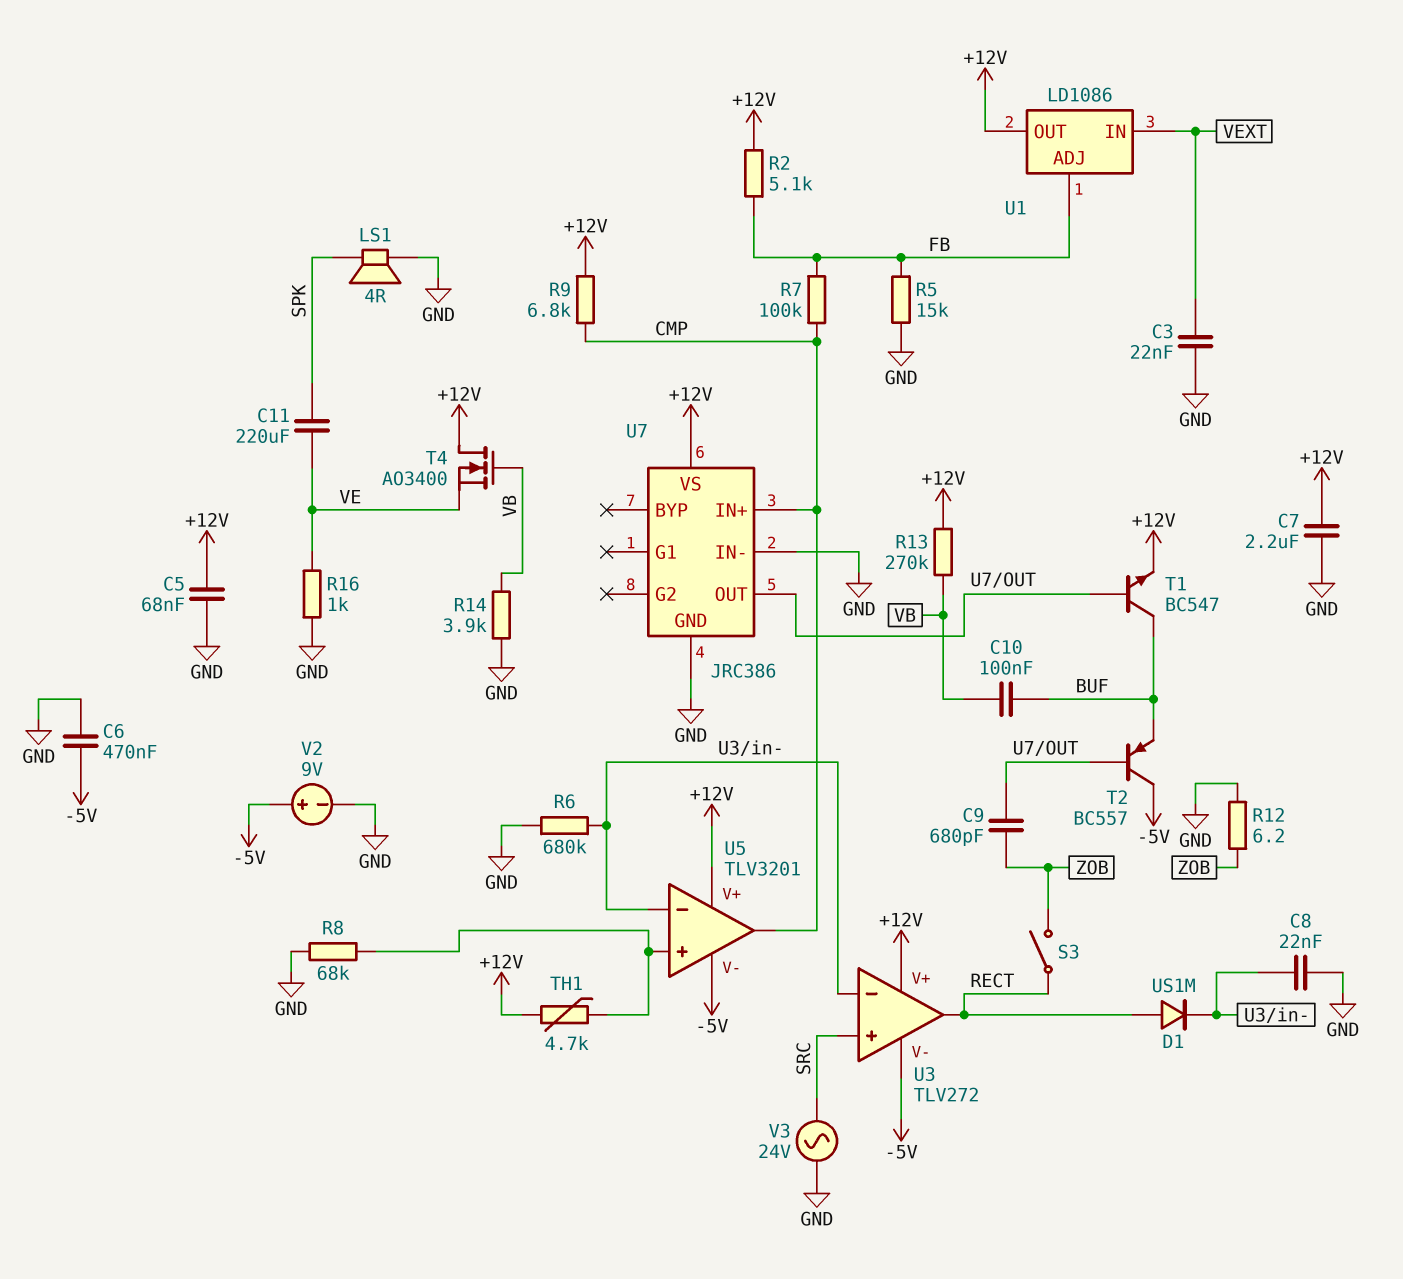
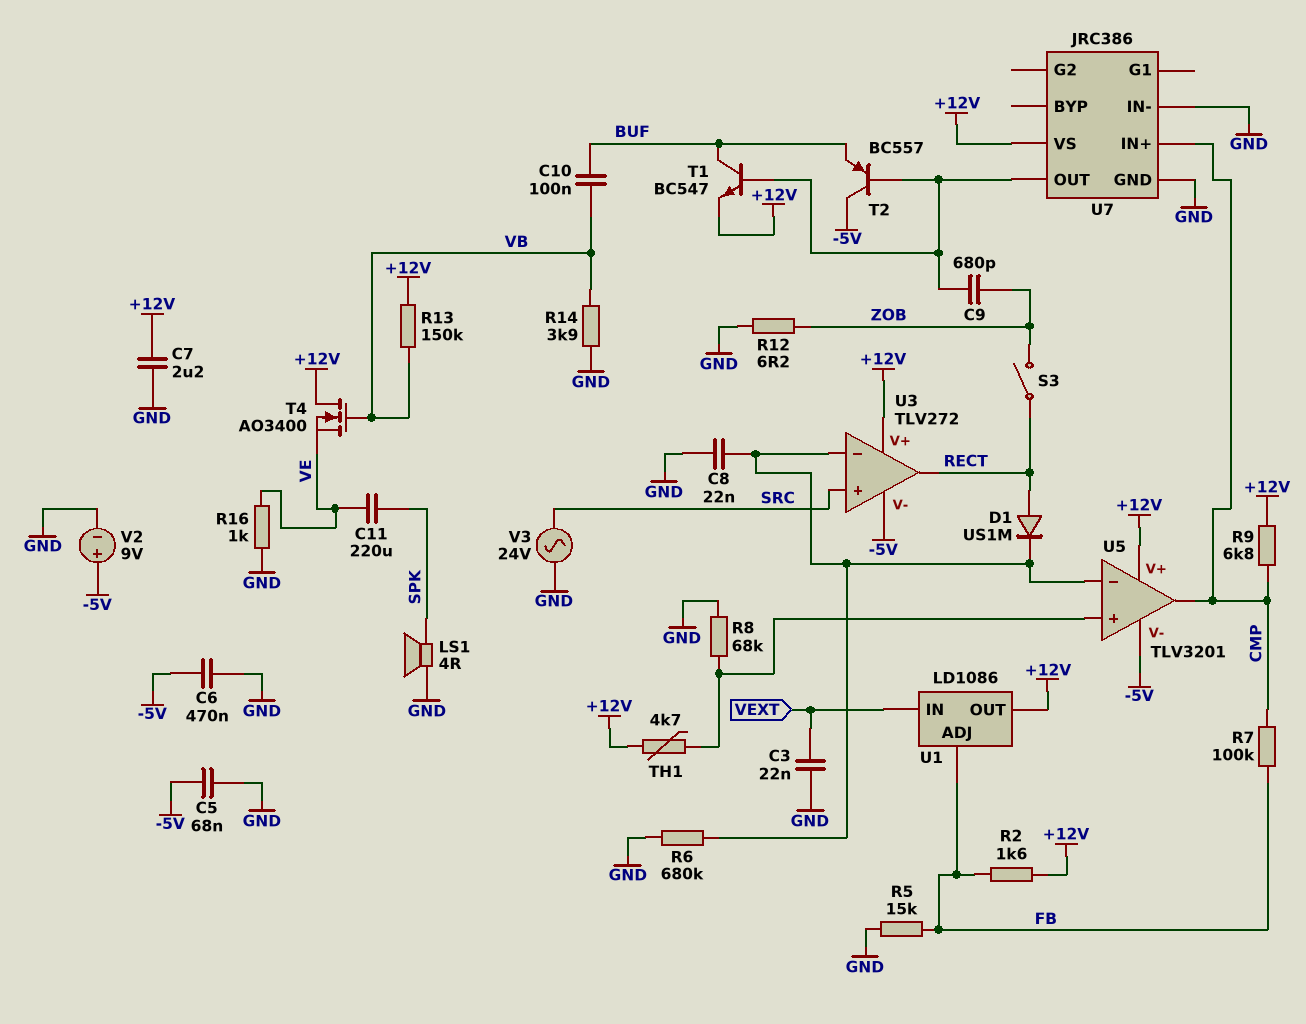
C5: 68nF (+12V, GND) -> 68nF (-5V, GND)
R2: 5.1k (+12V, FB) -> 1.6k (+12V, FB)
R13: 270k (+12V, VB) -> 150k (+12V, VB)

